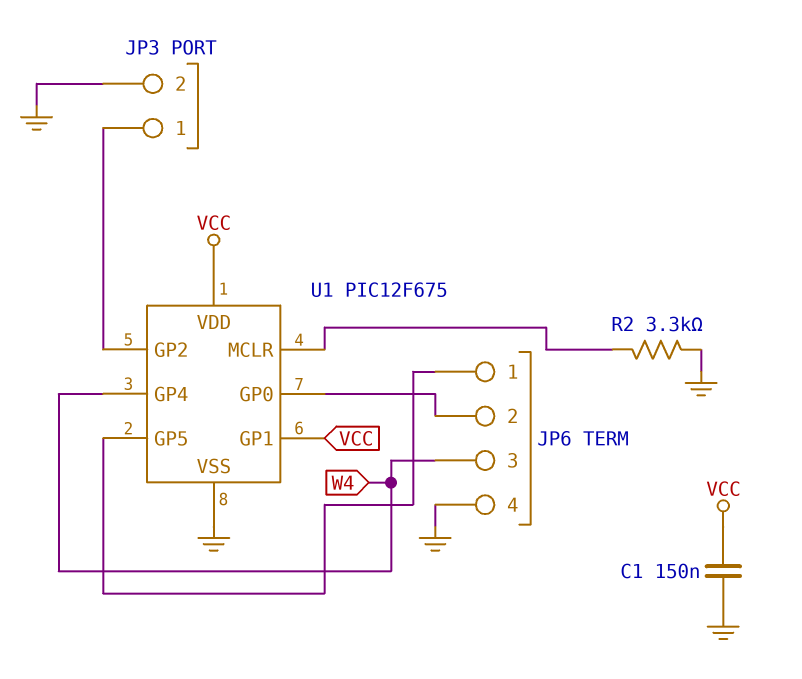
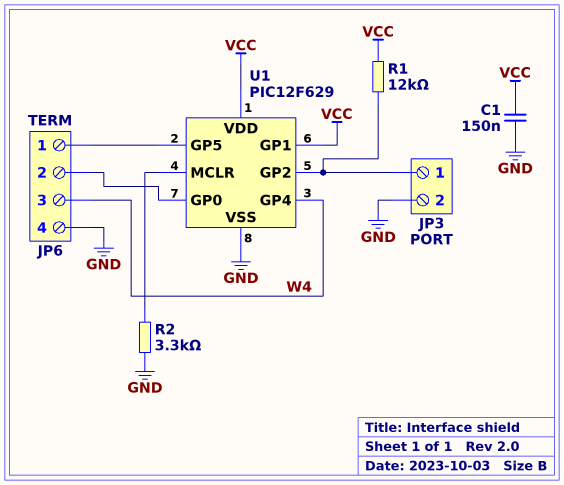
R1: none -> 12k (JP3/1, VCC)
U1: PIC12F675 -> PIC12F629

